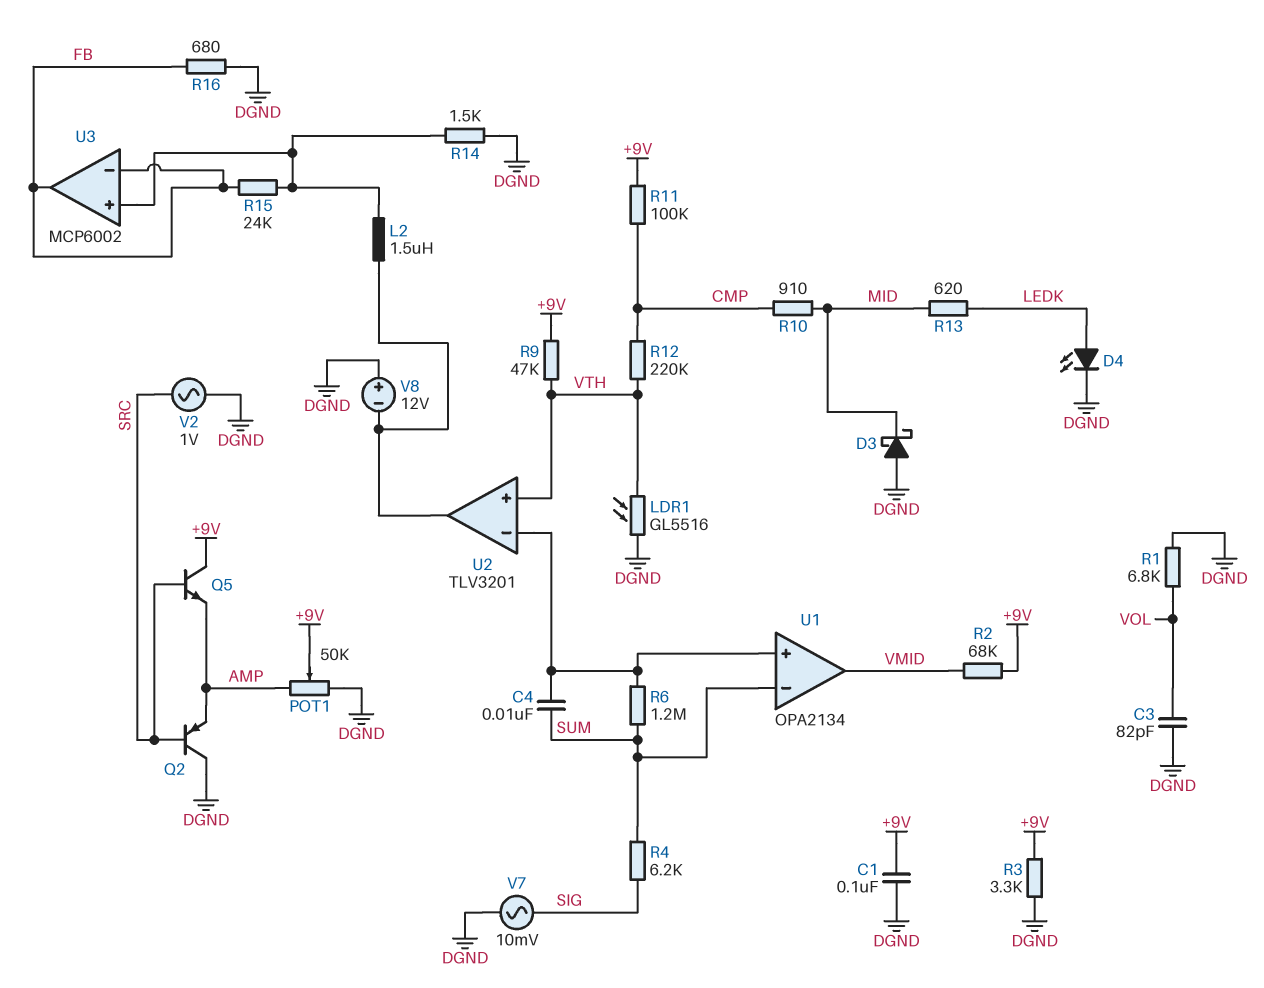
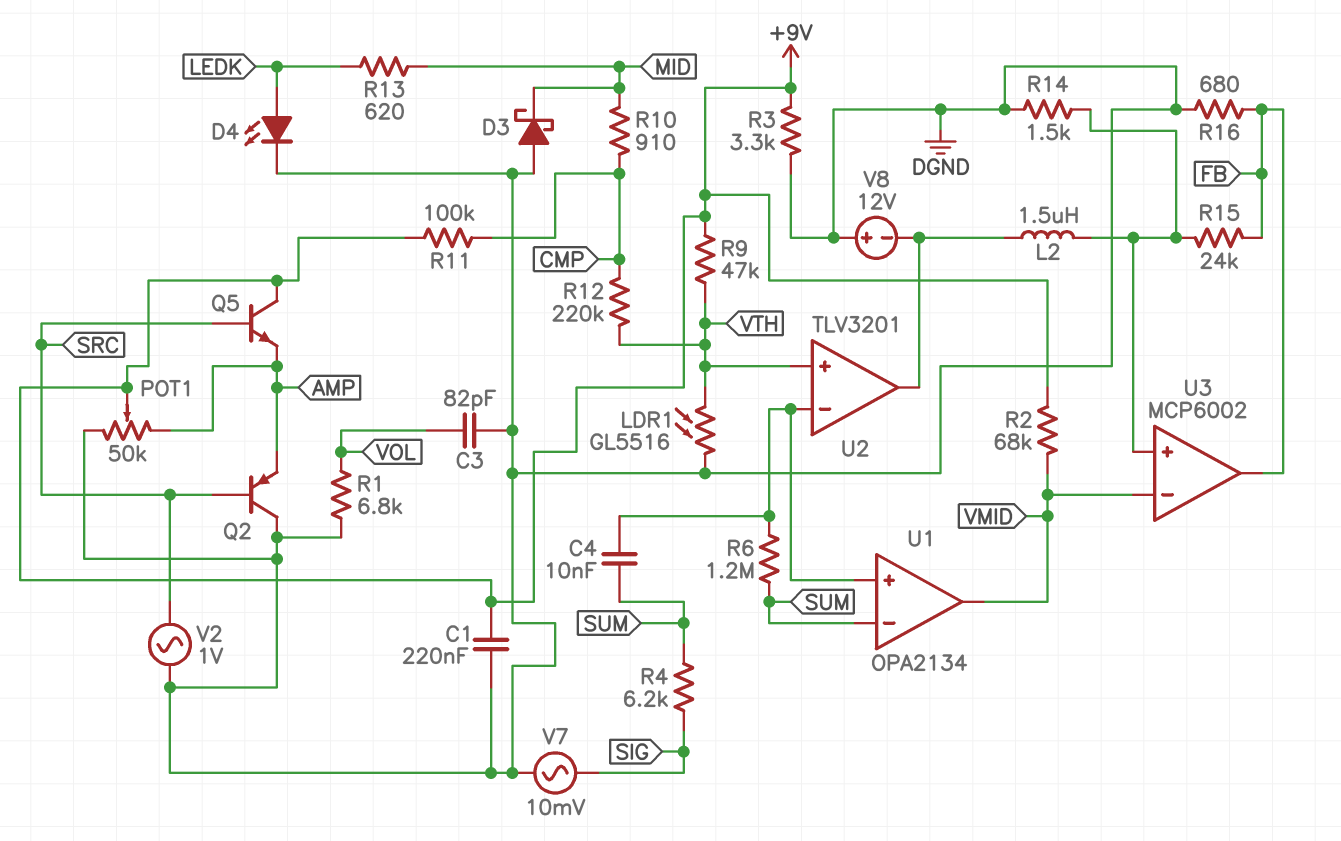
C1: 100nF (+9V, DGND) -> 220nF (+9V, DGND)
U3 pin in-: FB -> VMID

